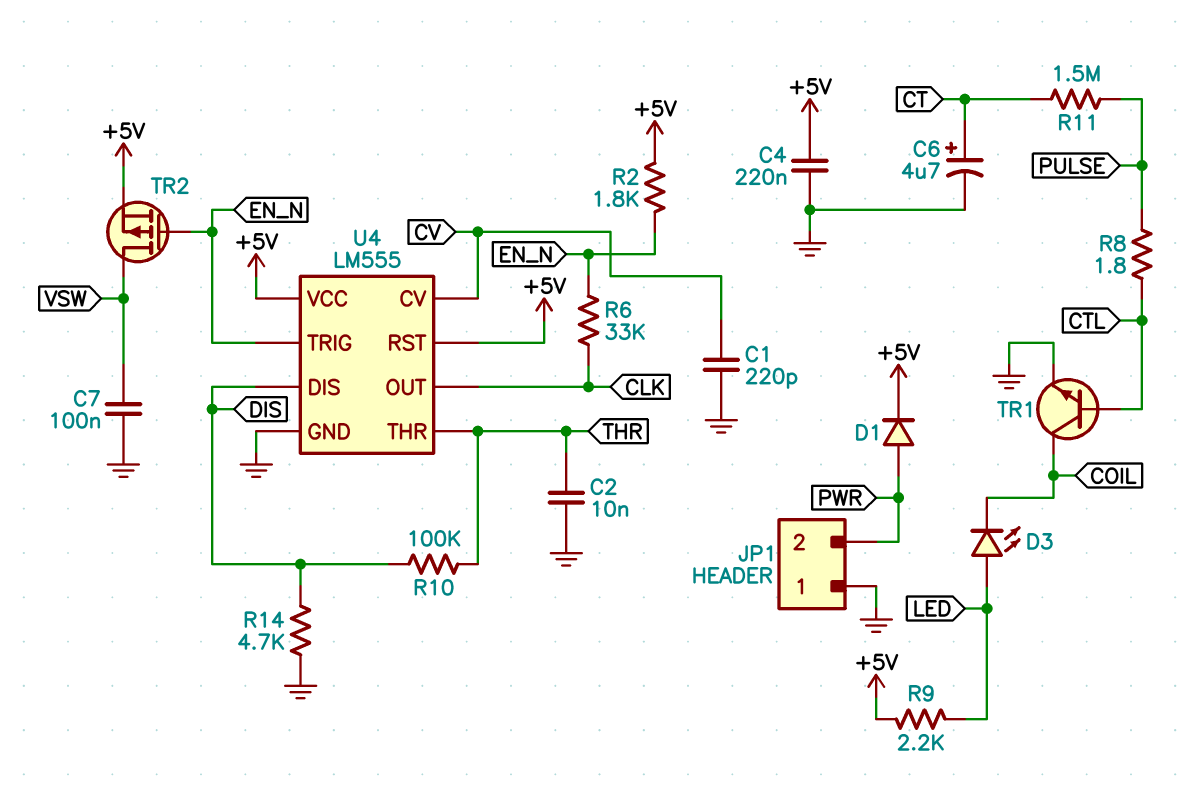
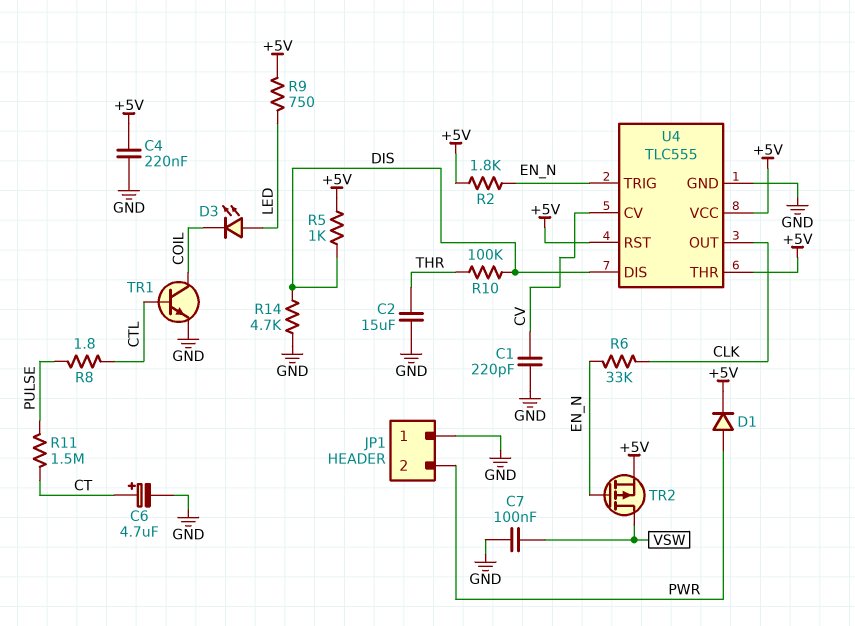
C2: 10nF (GND, THR) -> 15uF (GND, THR)
R5: none -> 1k (+5V, DIS)
R9: 2.2k (+5V, LED) -> 750 (+5V, LED)
U4: LM555 -> TLC555
U4 pin THR: THR -> +5V

